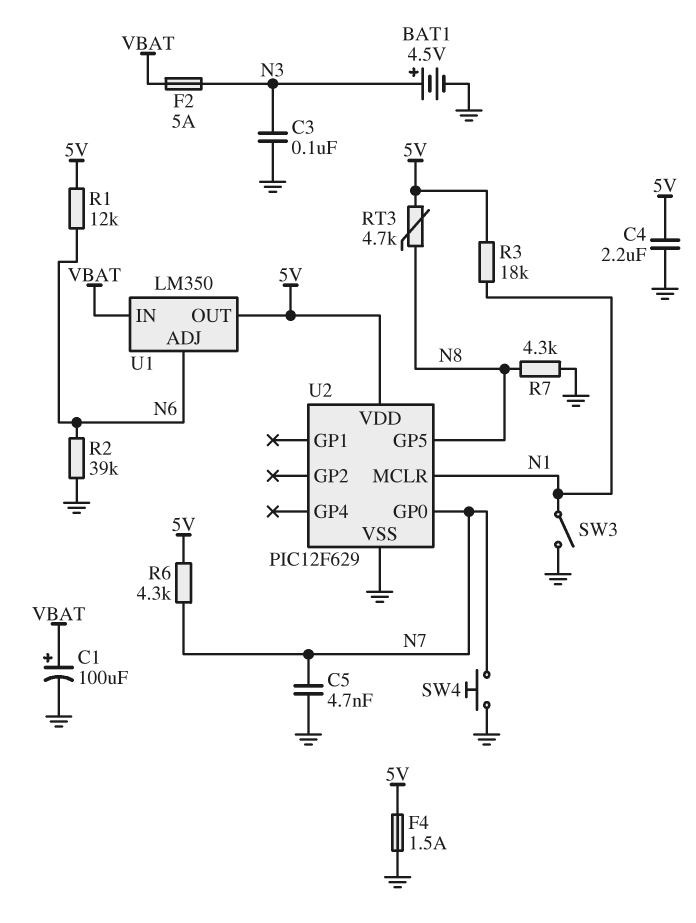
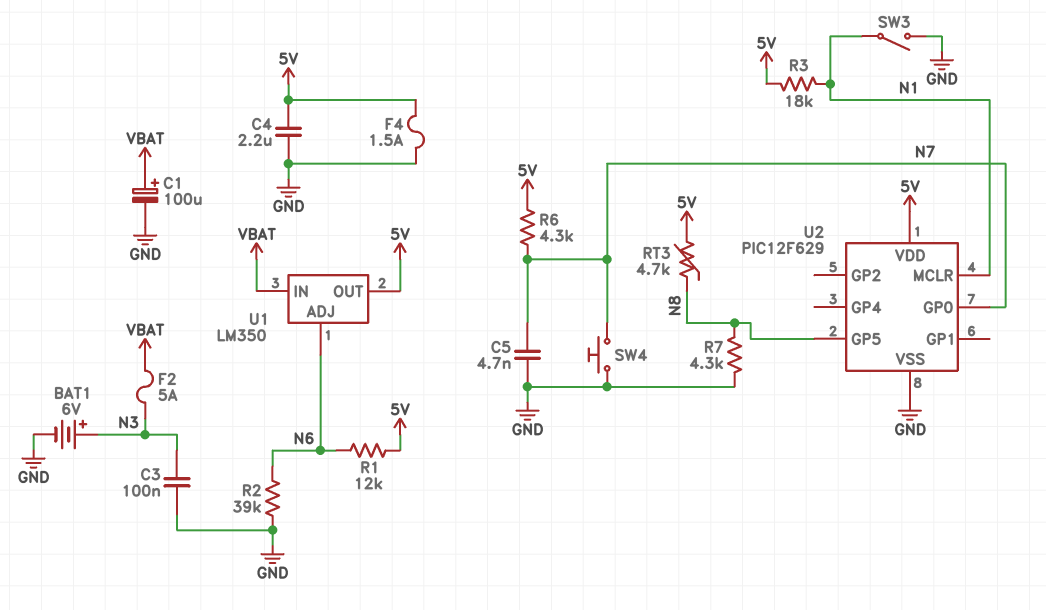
BAT1: 4.5V (plus N3, minus GND) -> 6V (plus N3, minus GND)

